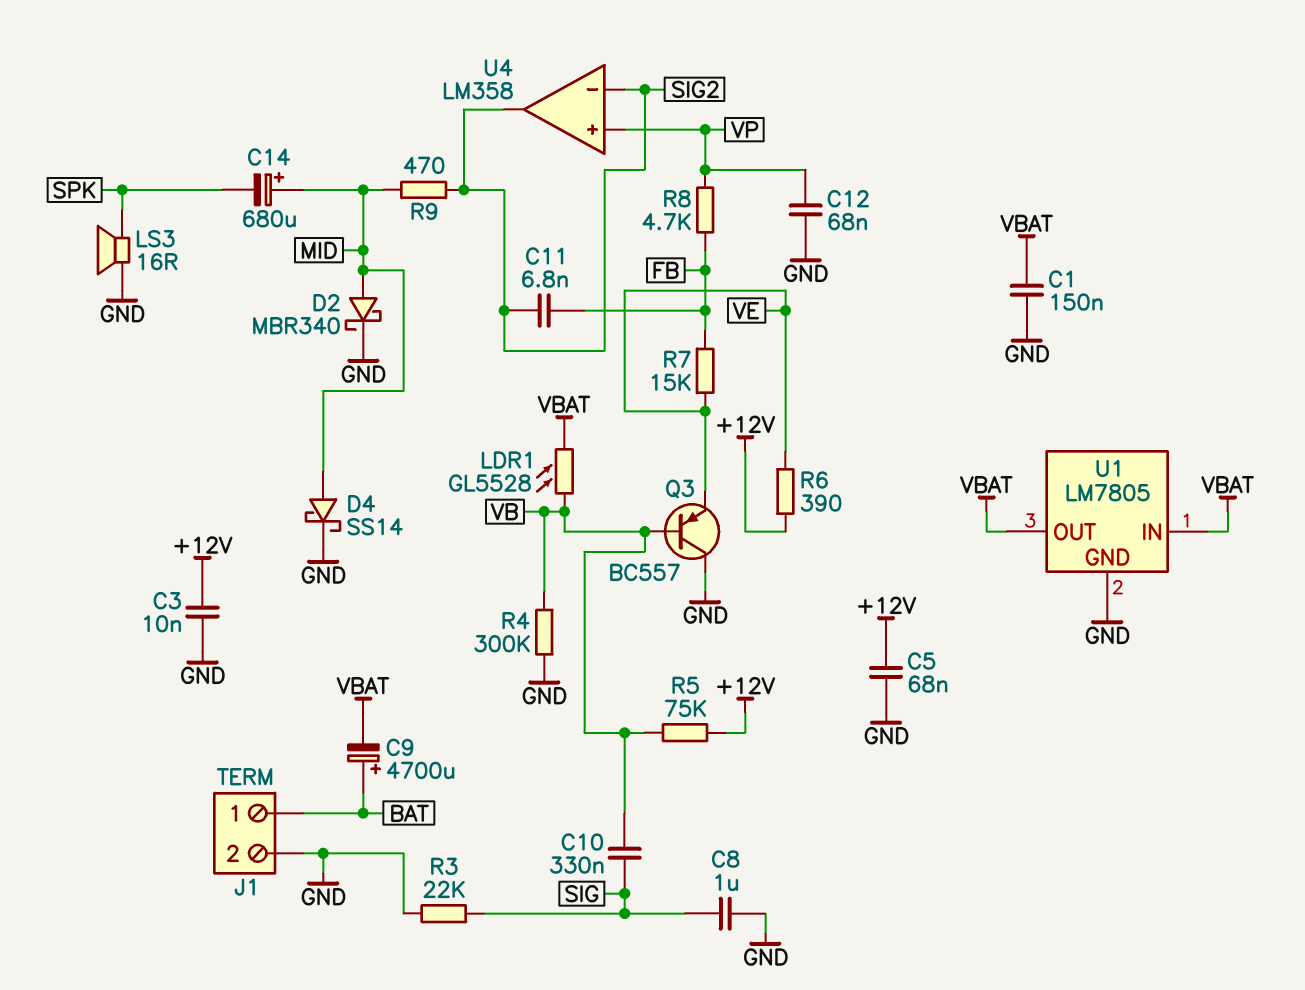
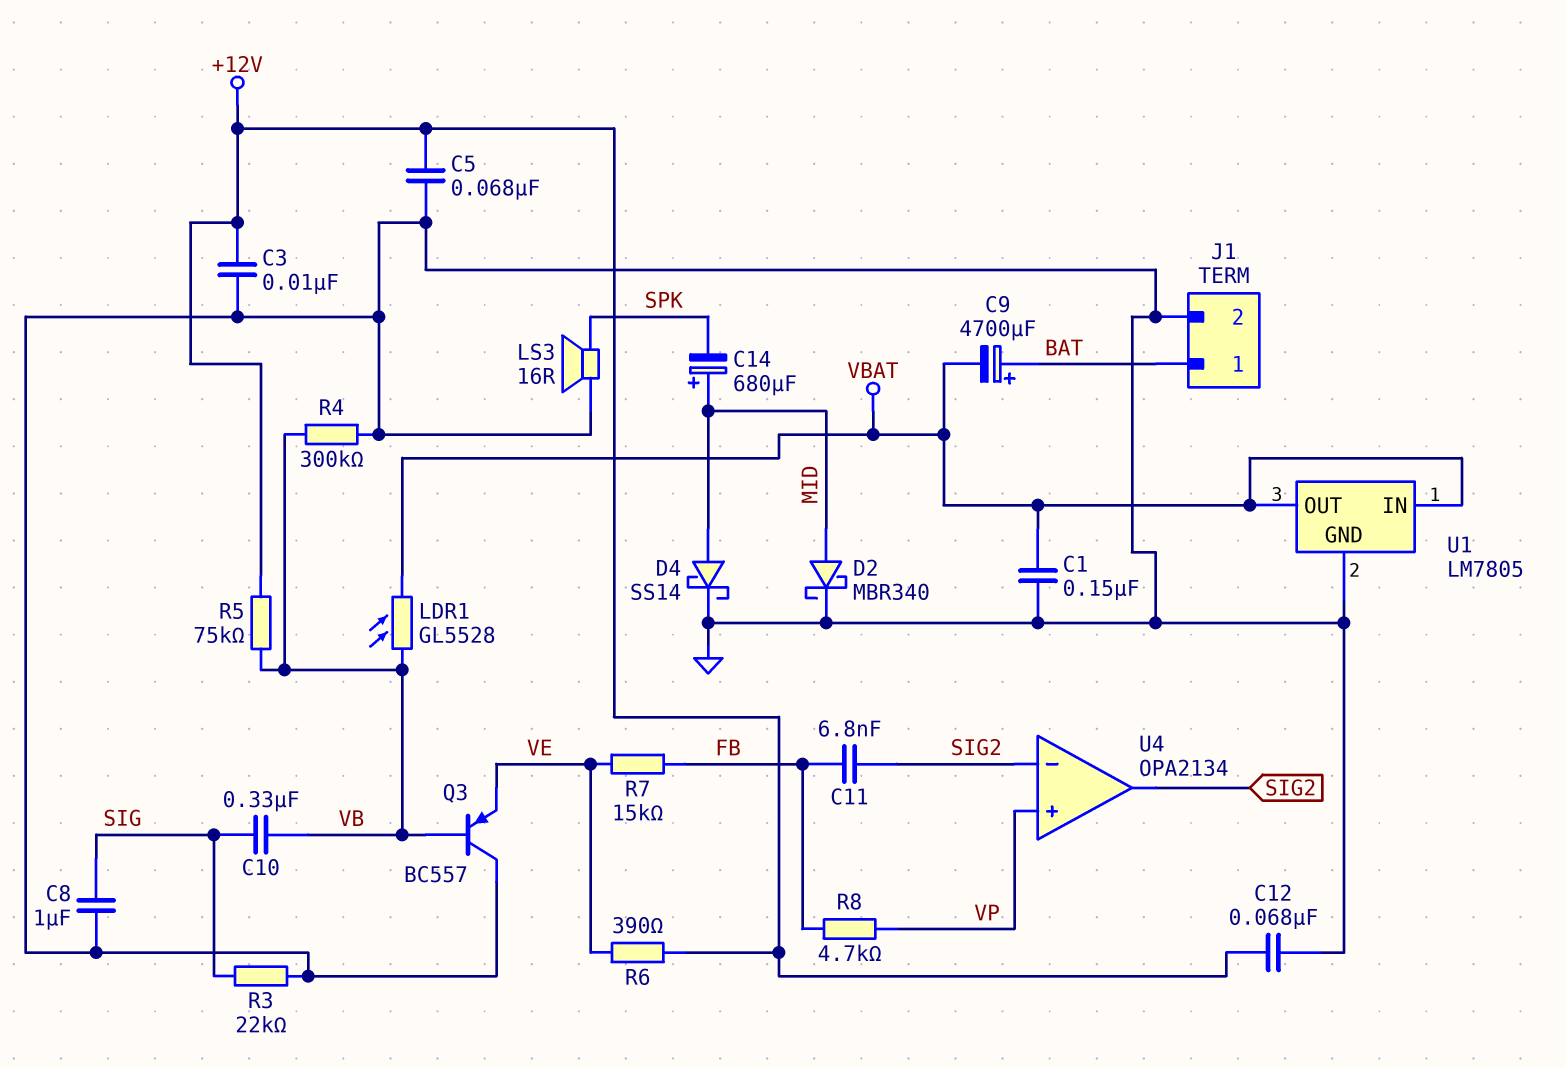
C12: 68nF (GND, VP) -> 68nF (+12V, GND)
R9: 470 (MID, SIG2) -> none
U4: LM358 -> OPA2134

